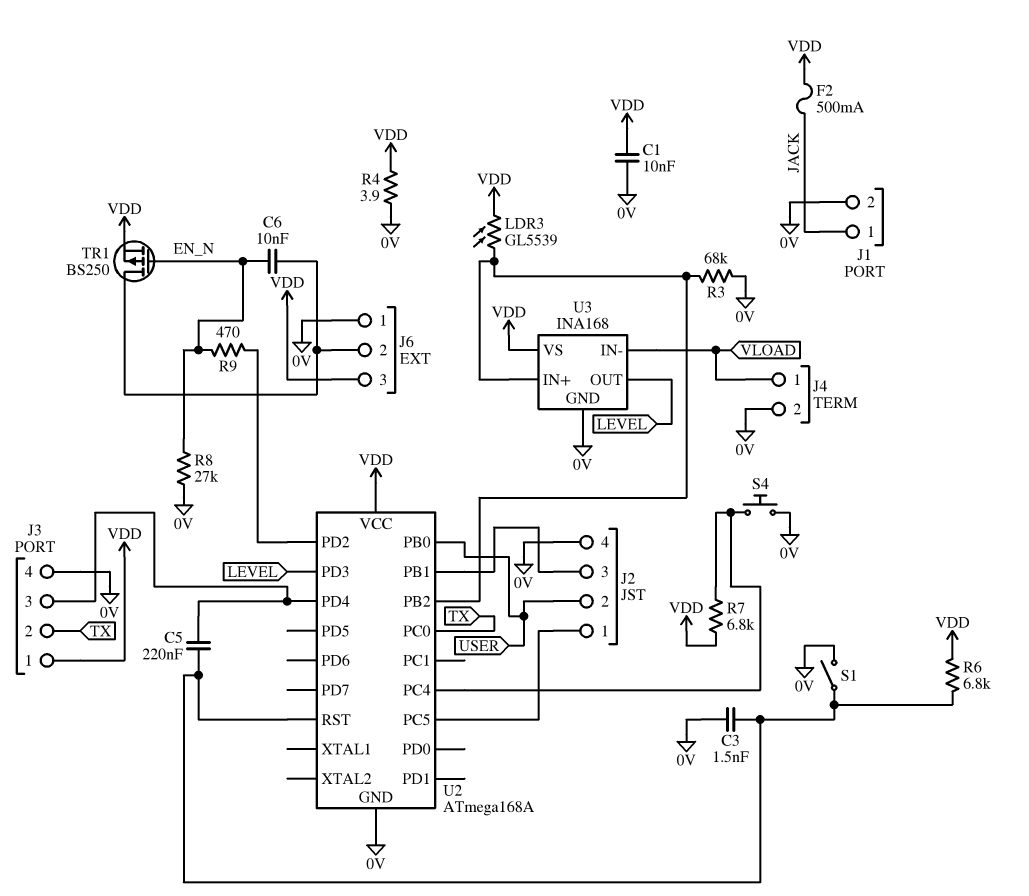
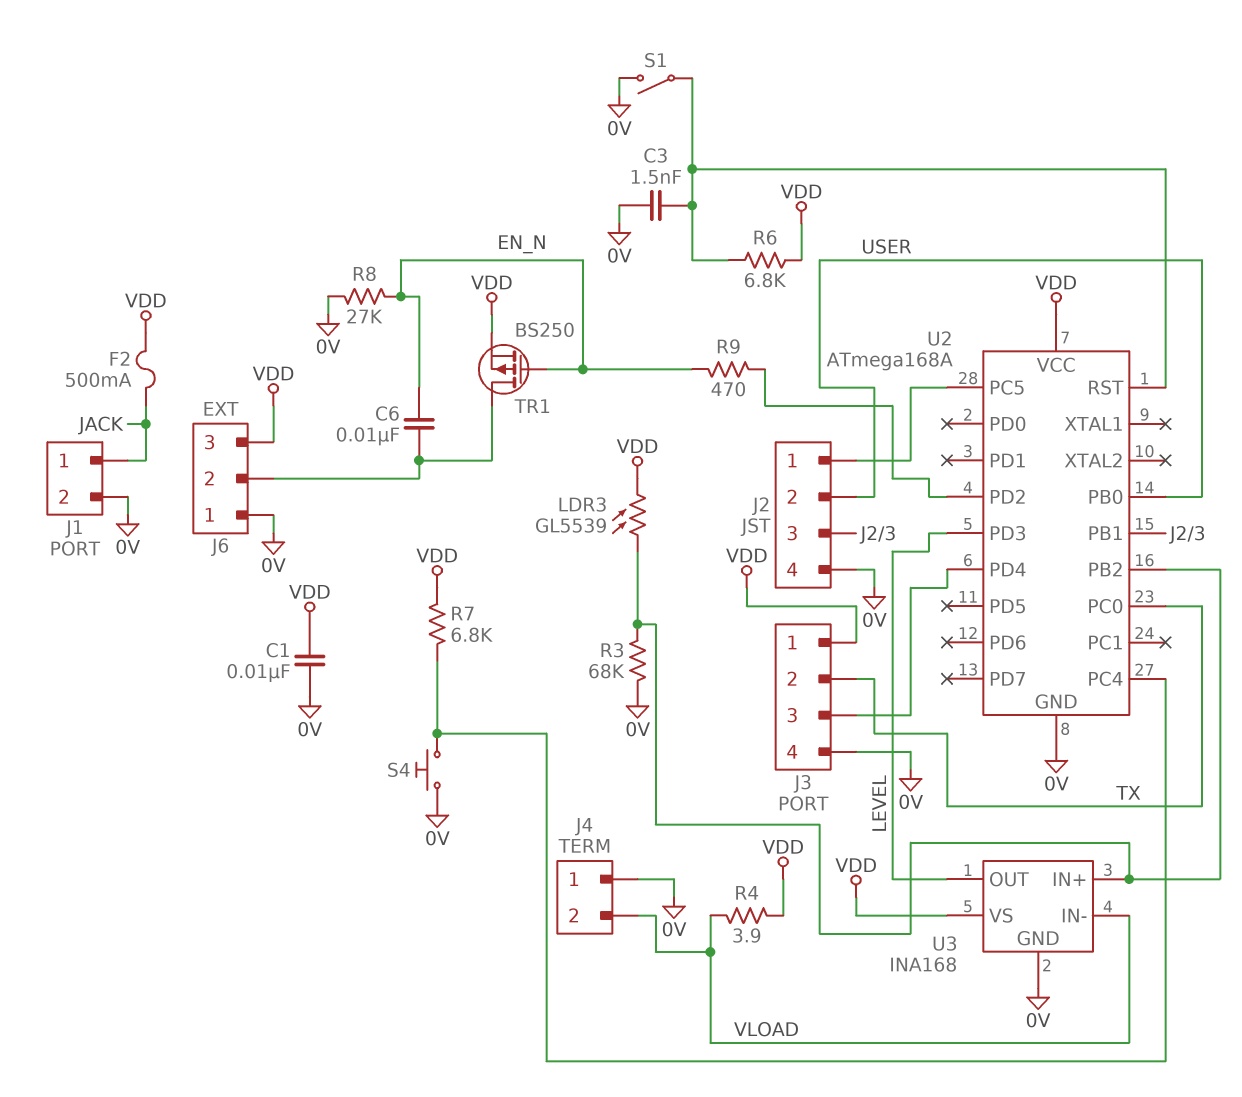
C5: 220nF (J3/3, U2/RST) -> none
J4 pin 1: VLOAD -> 0V
J4 pin 2: 0V -> VLOAD
R4: 3.9 (0V, VDD) -> 3.9 (VDD, VLOAD)

